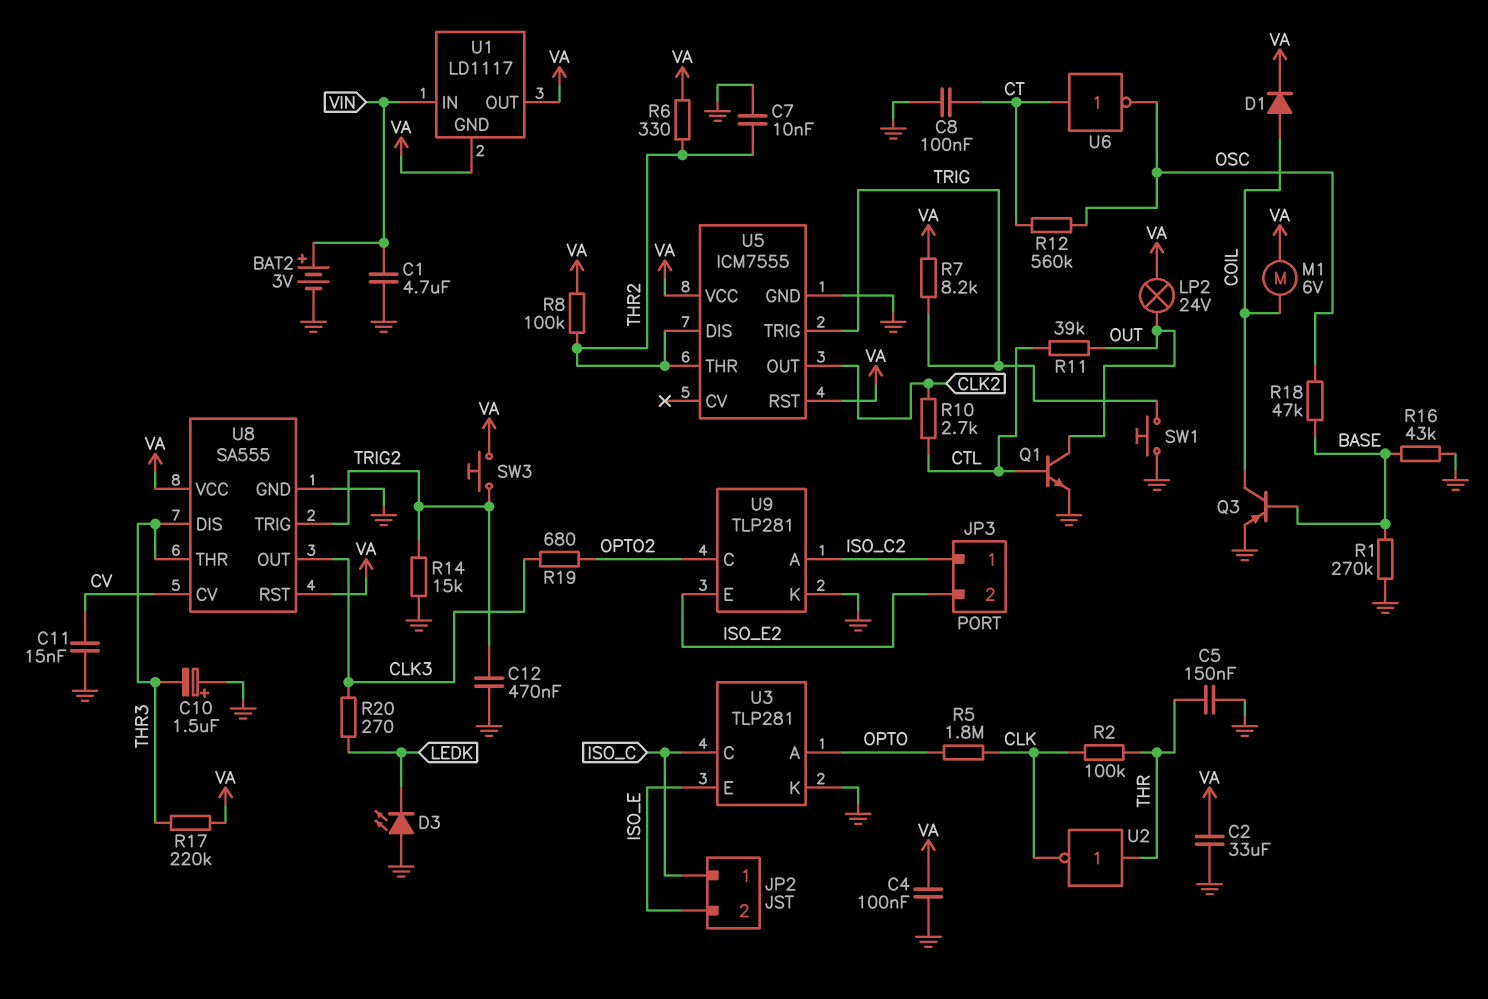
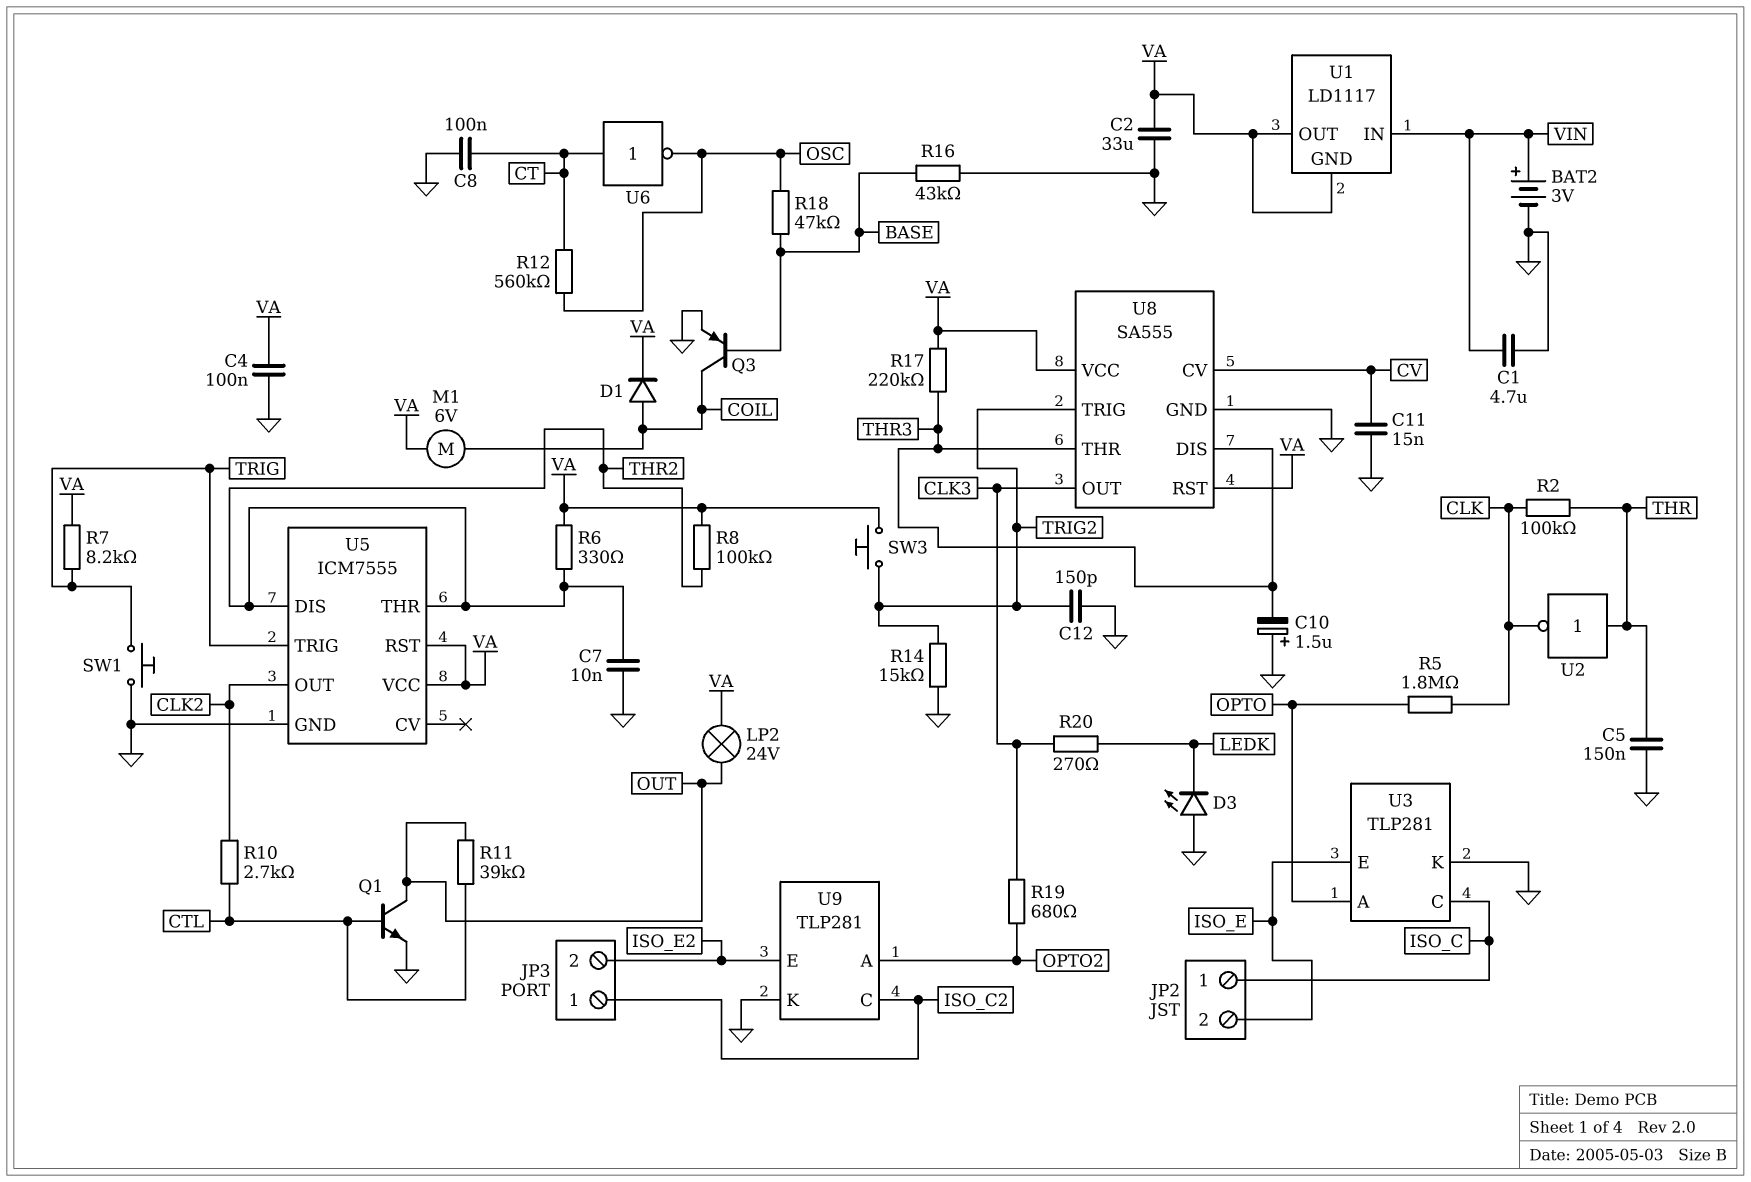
C12: 470nF (GND, TRIG2) -> 150pF (GND, TRIG2)
R1: 270k (BASE, GND) -> none
U9 pin A: ISO_C2 -> OPTO2
U9 pin C: OPTO2 -> ISO_C2

